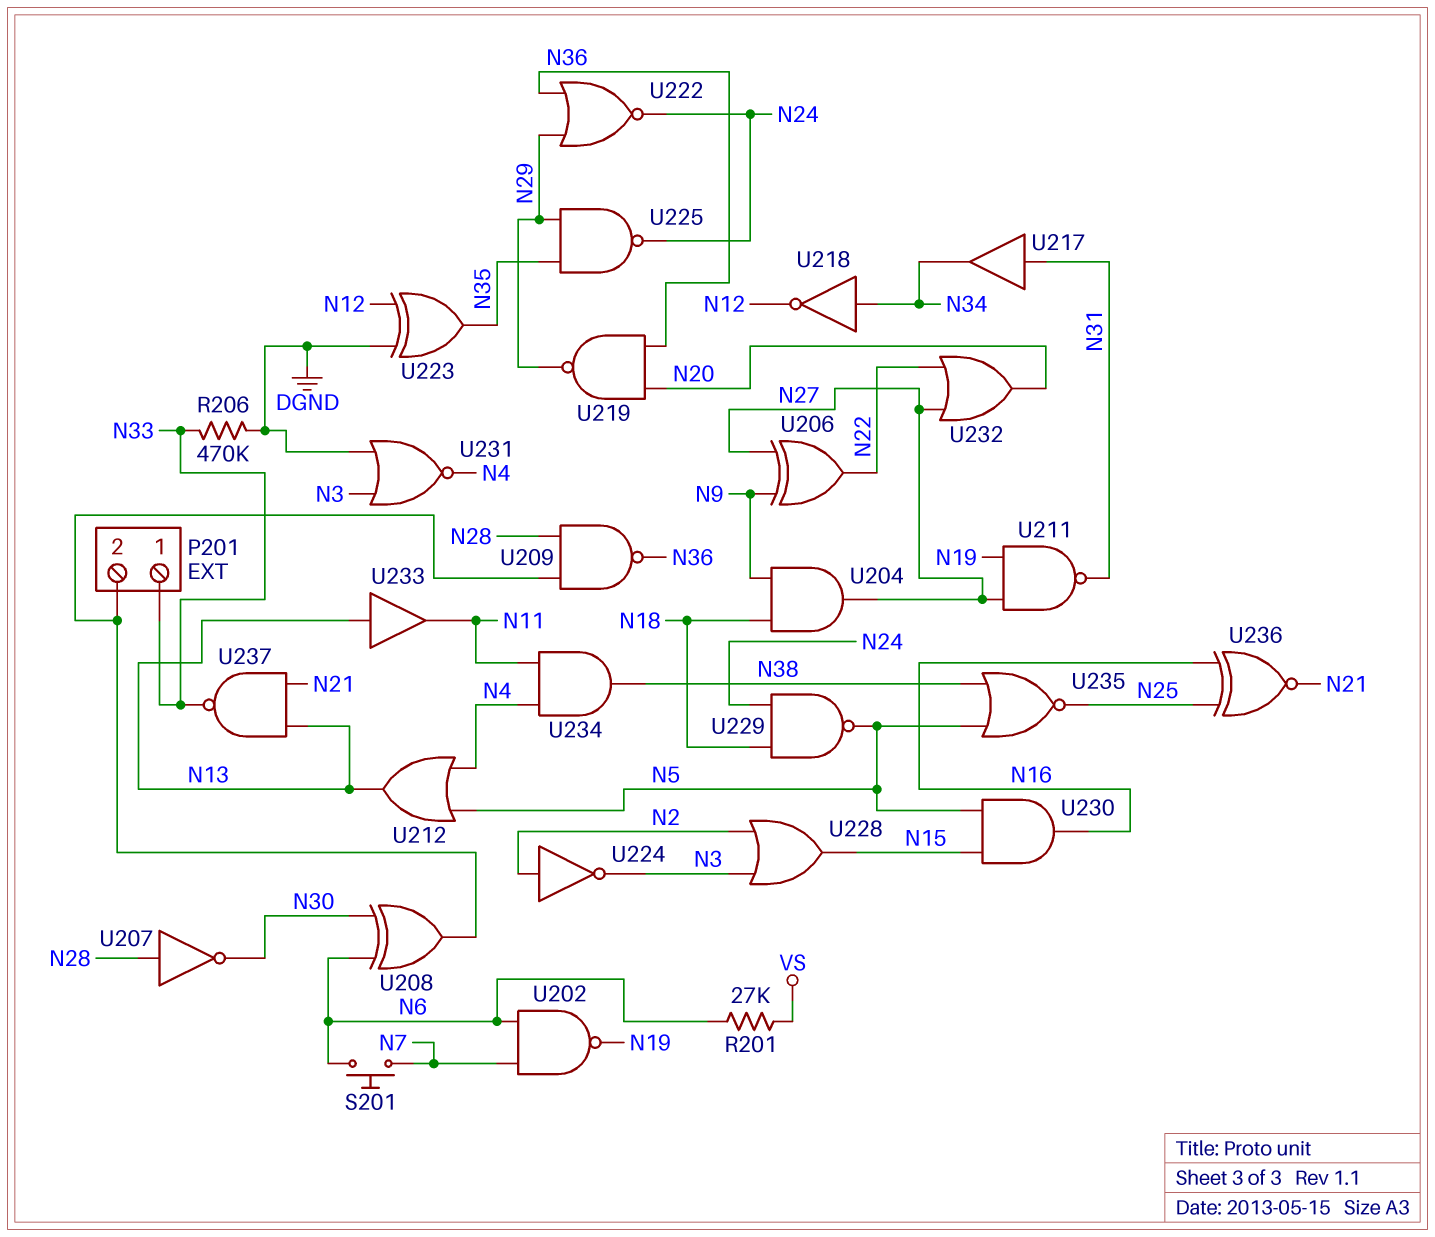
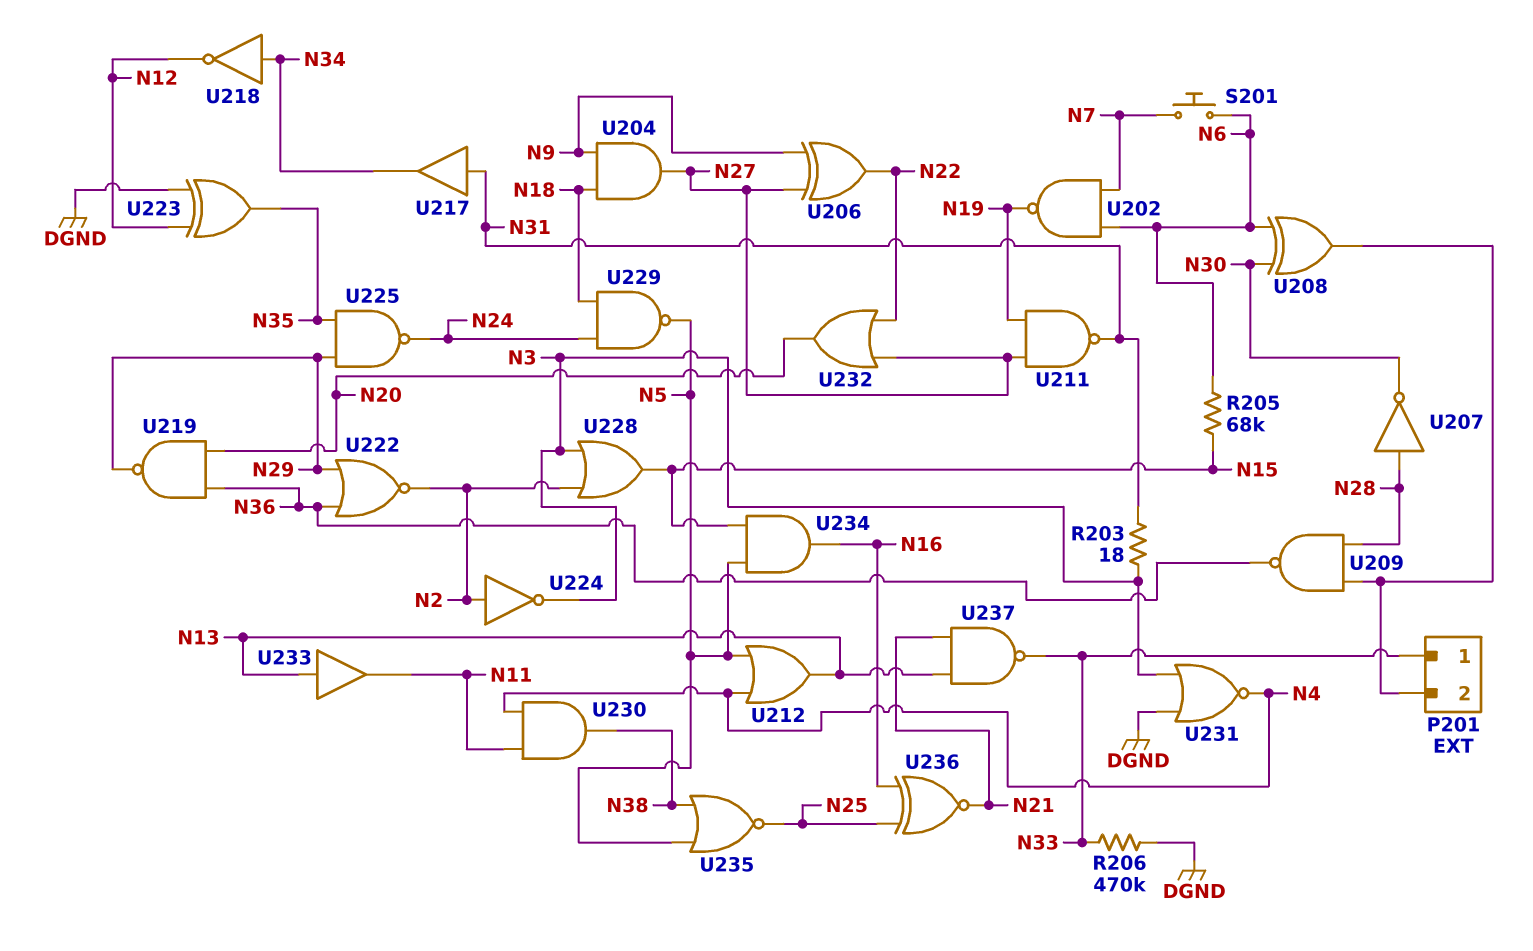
R201: 27k (N6, VS) -> none
R203: none -> 18 (N3, N31)
R205: none -> 68k (N6, N15)
U222: NOR (in N29, in N36, out N24) -> NOR (in N29, in N36, out N2)
U230: AND (in N5, in N15, out N16) -> AND (in N4, in N11, out N38)
U234: AND (in N4, in N11, out N38) -> AND (in N5, in N15, out N16)

